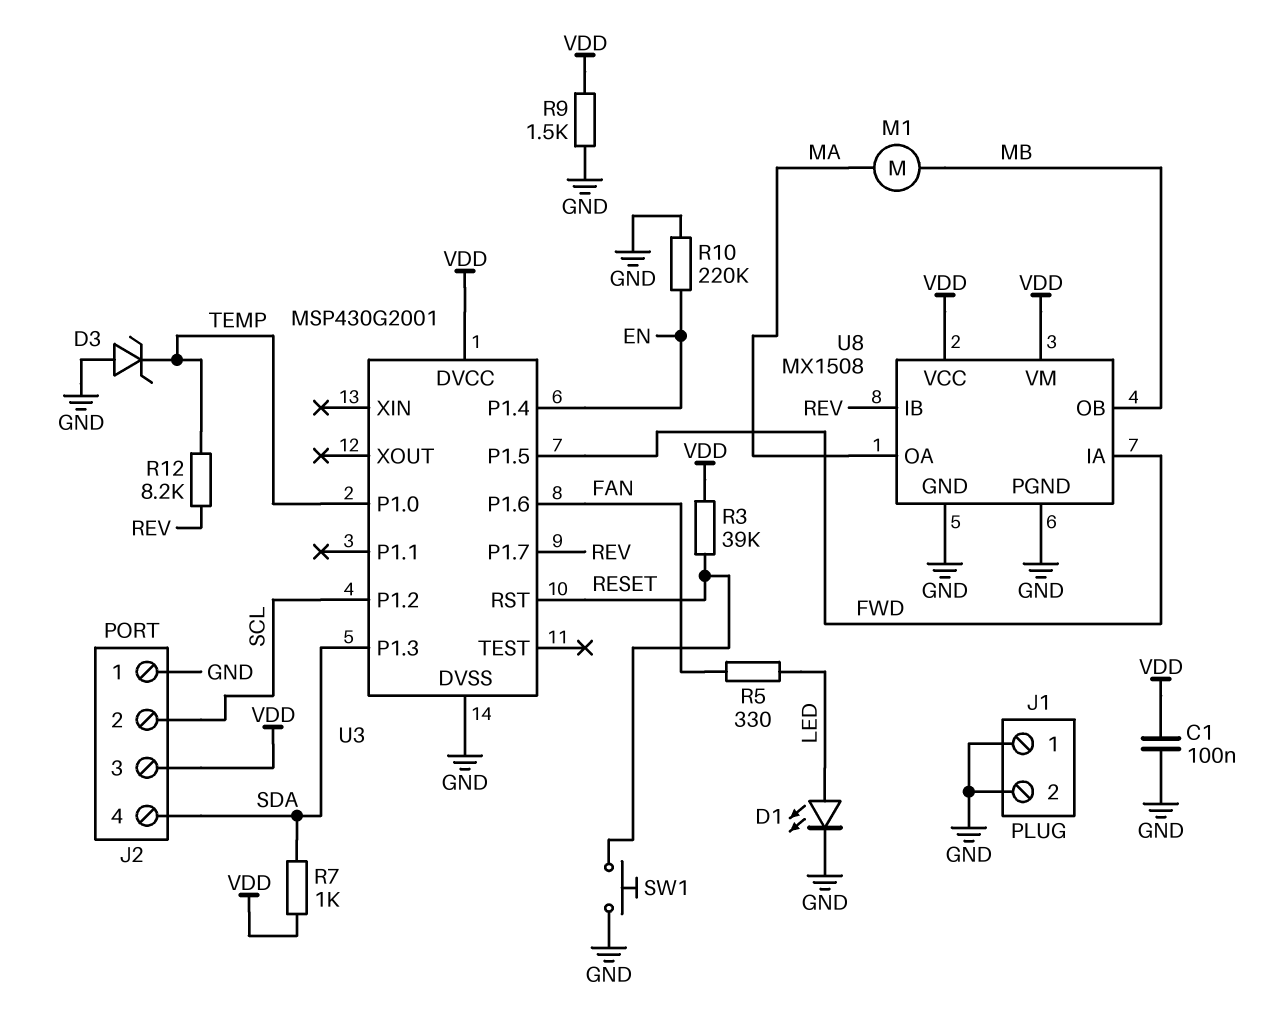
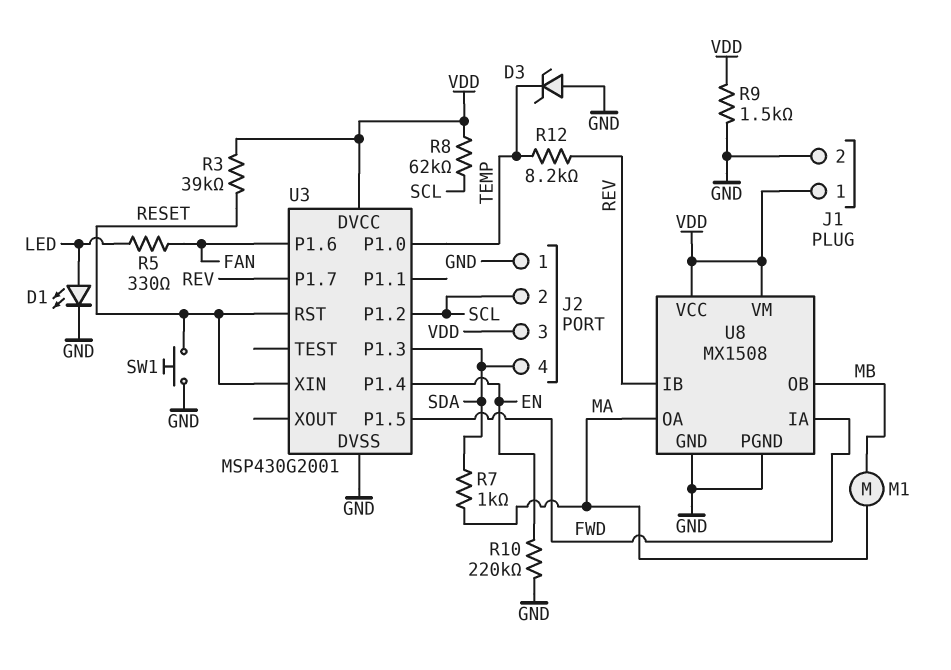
C1: 100nF (GND, VDD) -> none
J1 pin 1: GND -> VDD
R7: 1k (SDA, VDD) -> 1k (MA, SDA)
R8: none -> 62k (SCL, VDD)
U3 pin XIN: none -> RESET

